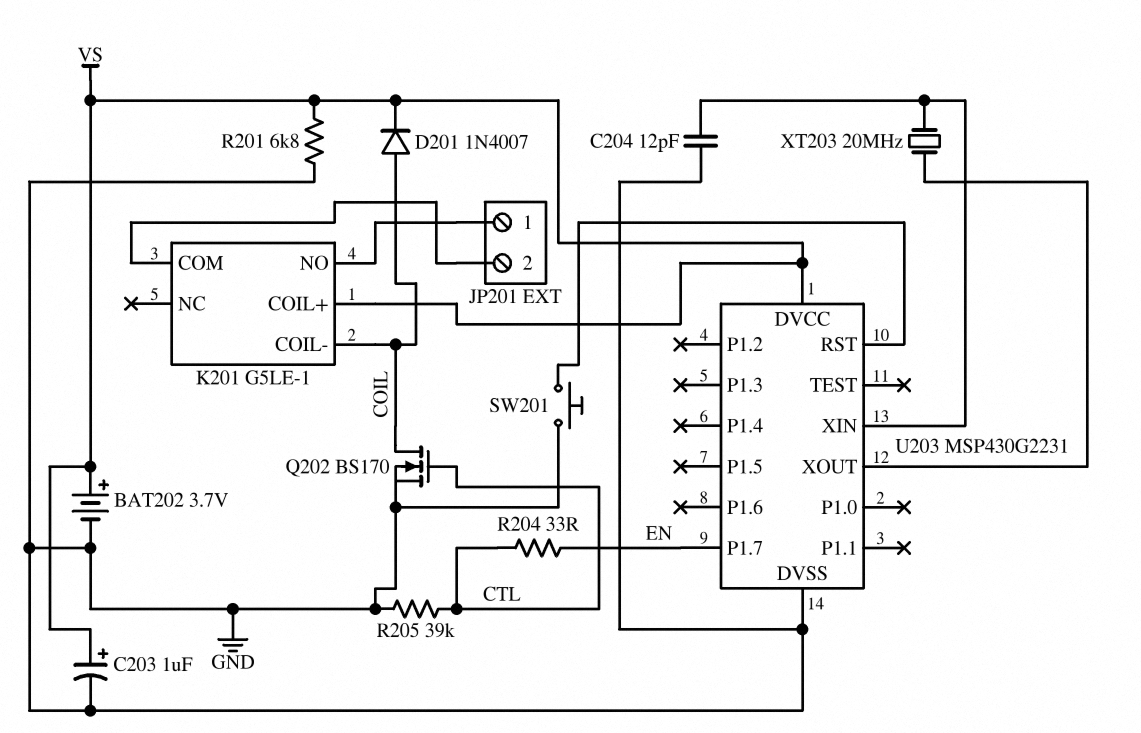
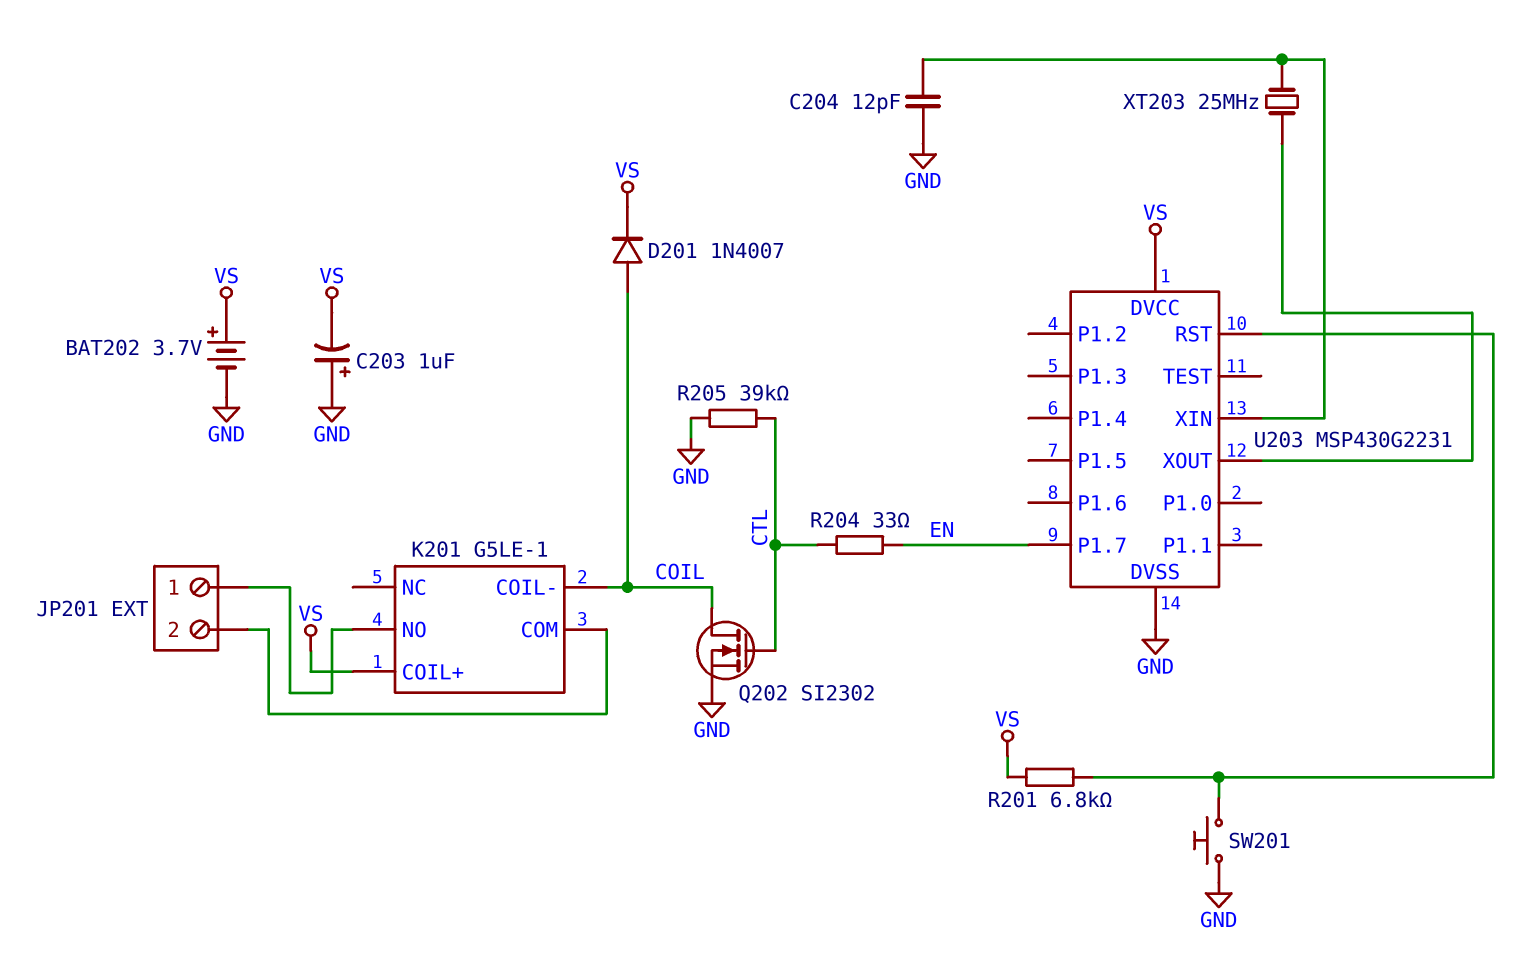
C203: 1uF (plus VS, minus GND) -> 1uF (plus GND, minus VS)
Q202: NMOS BS170 (G CTL, D COIL, S GND) -> NMOS SI2302 (G CTL, D COIL, S GND)
R201: 6.8k (GND, VS) -> 6.8k (U203/RST, VS)
XT203: 20MHz (U203/XIN, U203/XOUT) -> 25MHz (U203/XIN, U203/XOUT)

